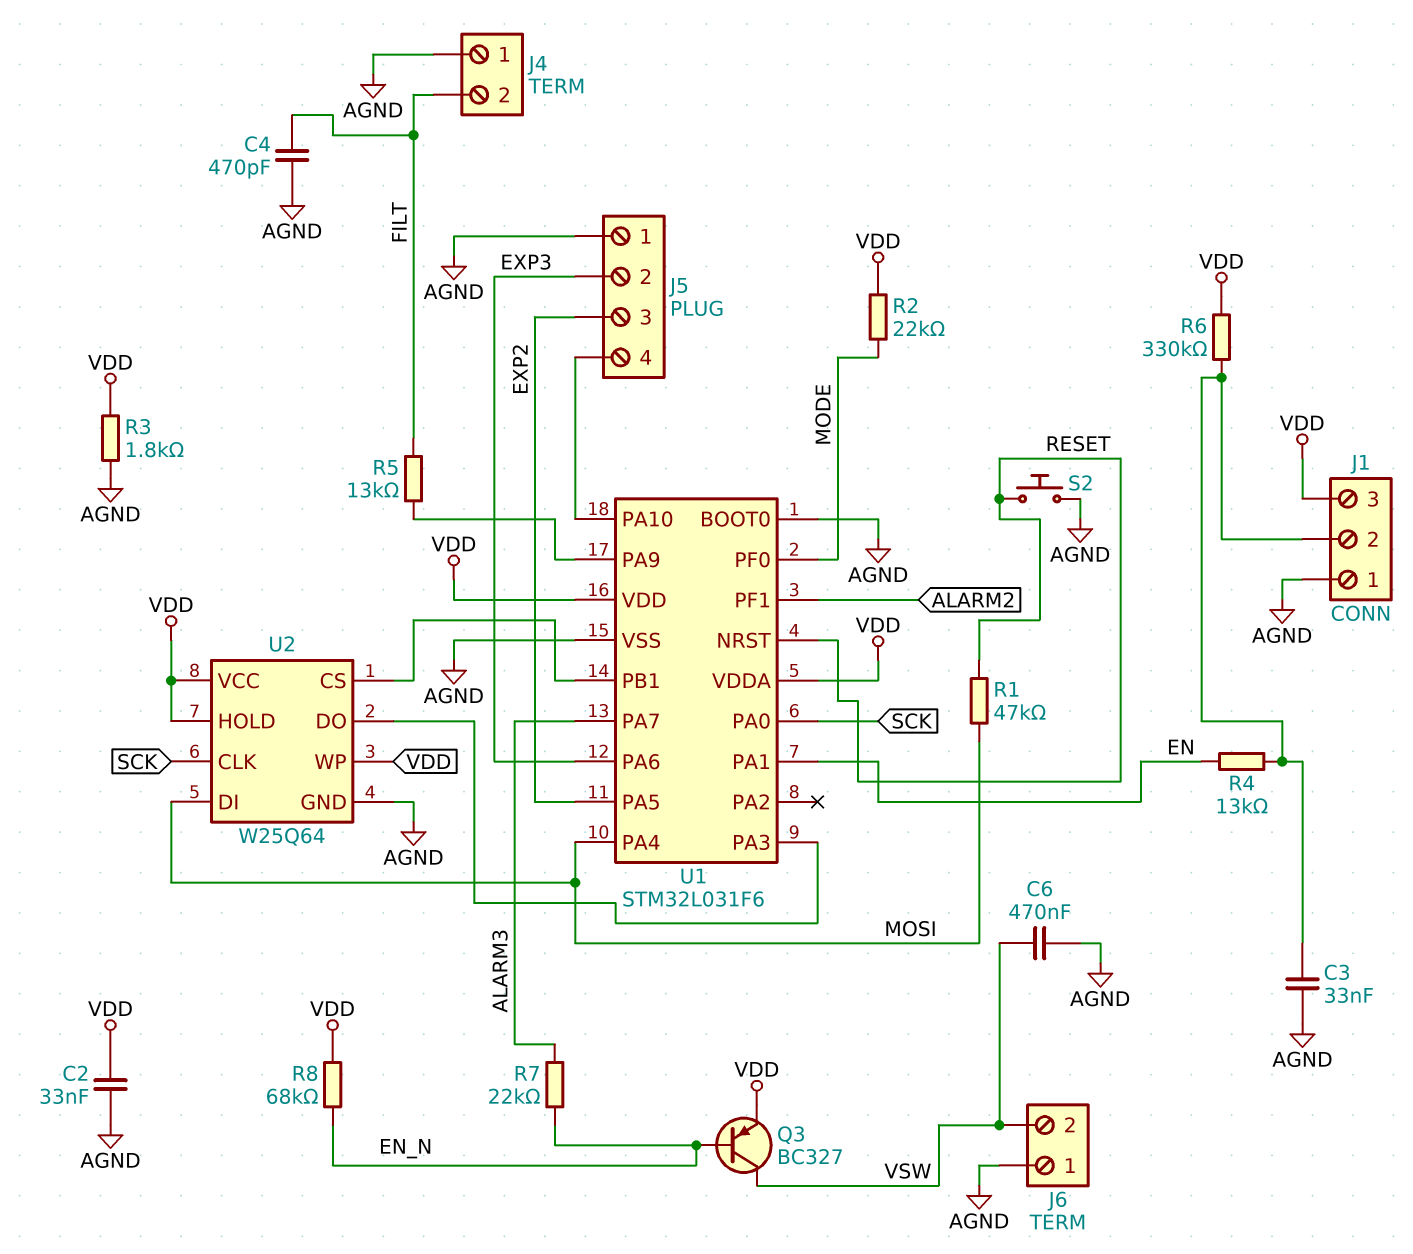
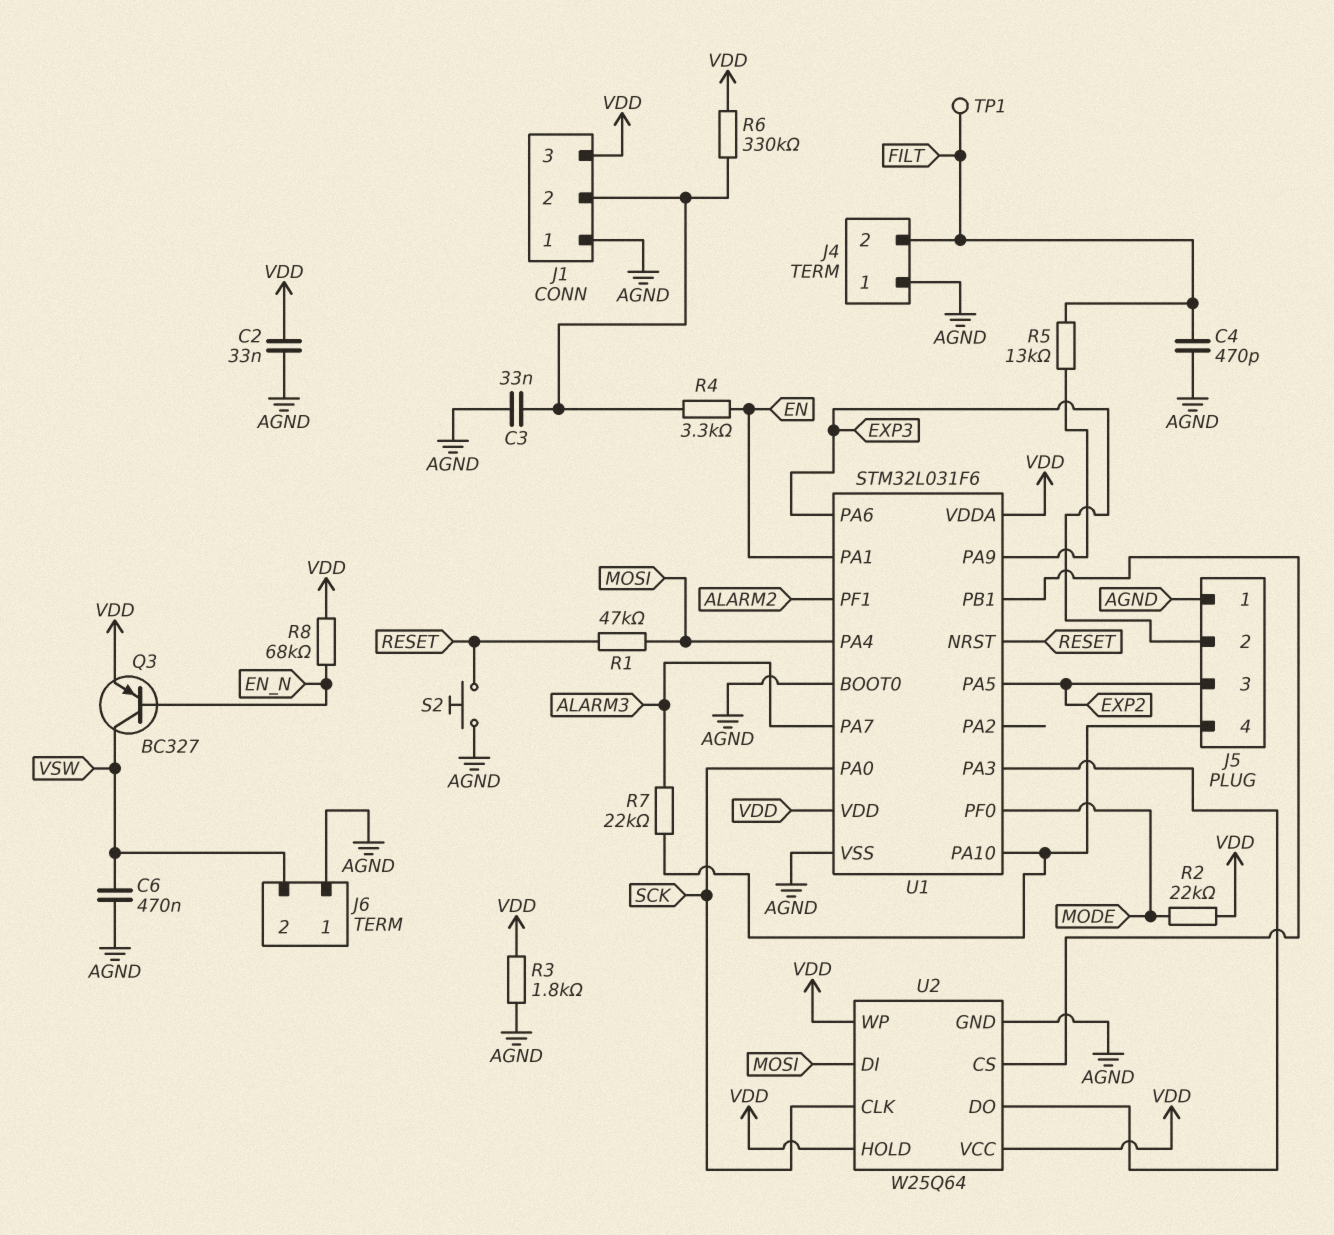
R4: 13k (EN, J1/2) -> 3.3k (EN, J1/2)
R7: 22k (ALARM3, EN_N) -> 22k (ALARM3, J5/4)
TP1: none -> test point (FILT)

